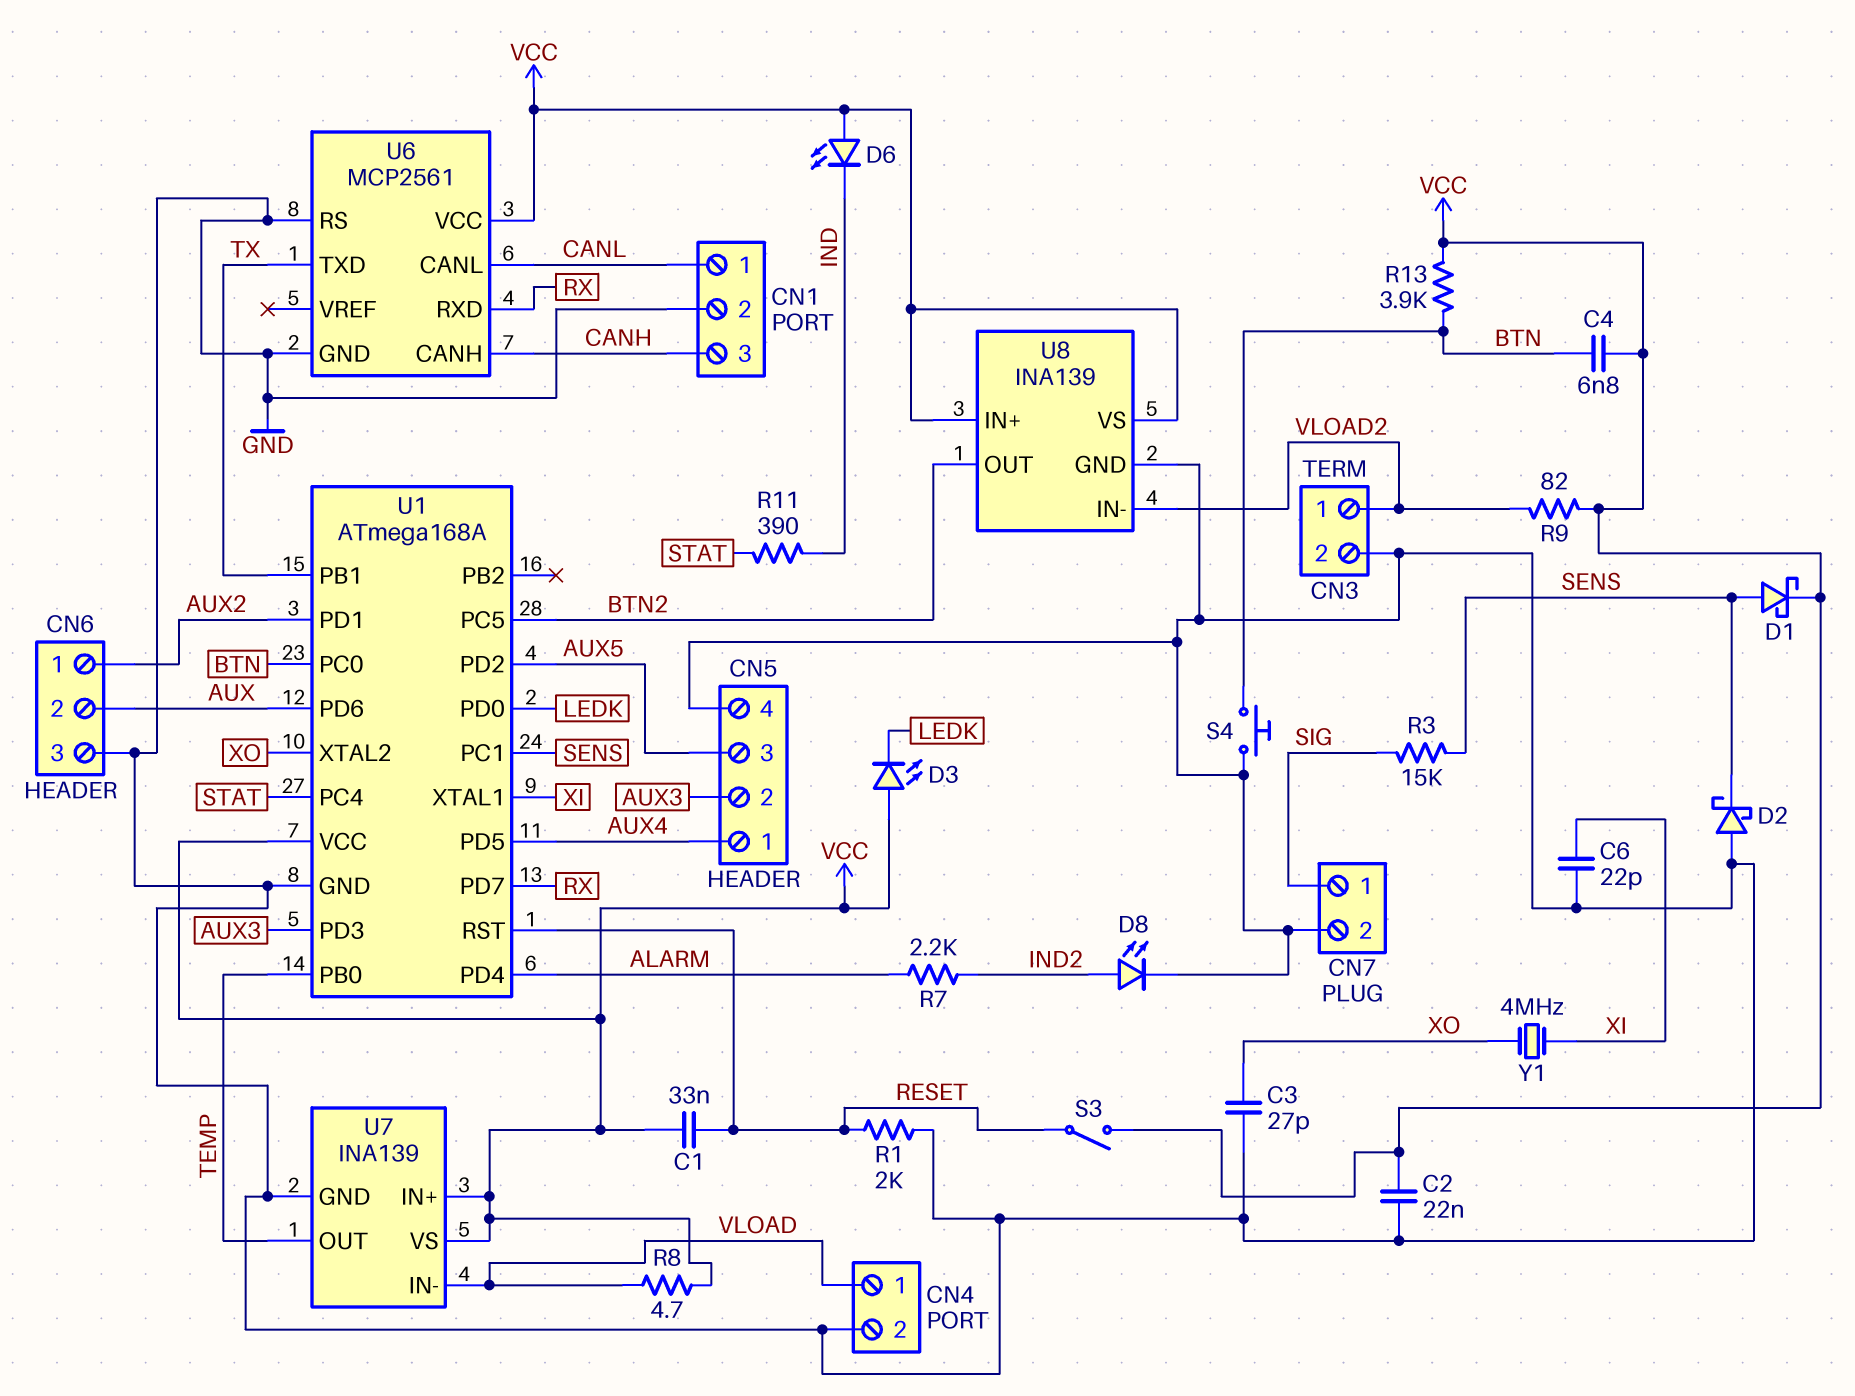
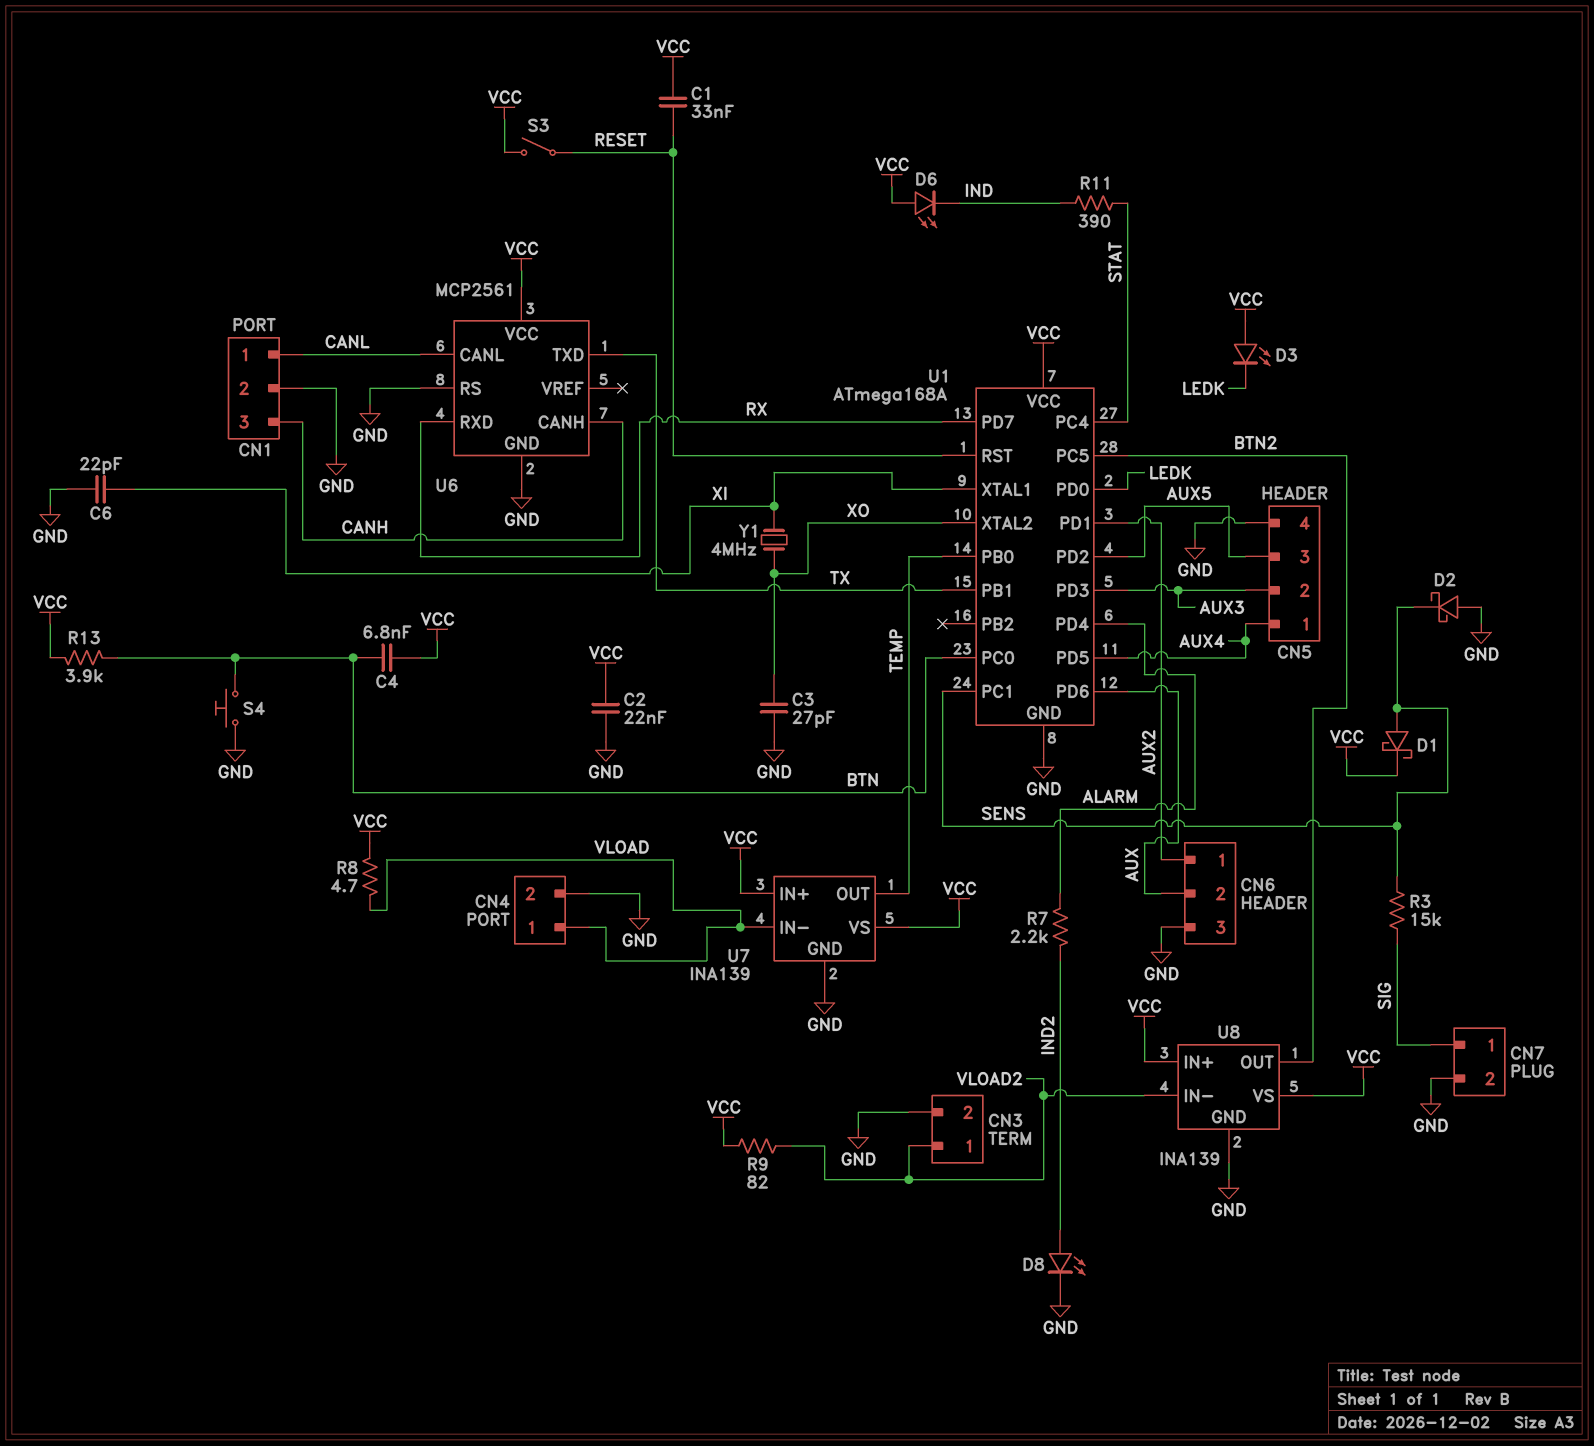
R1: 2k (GND, RESET) -> none

